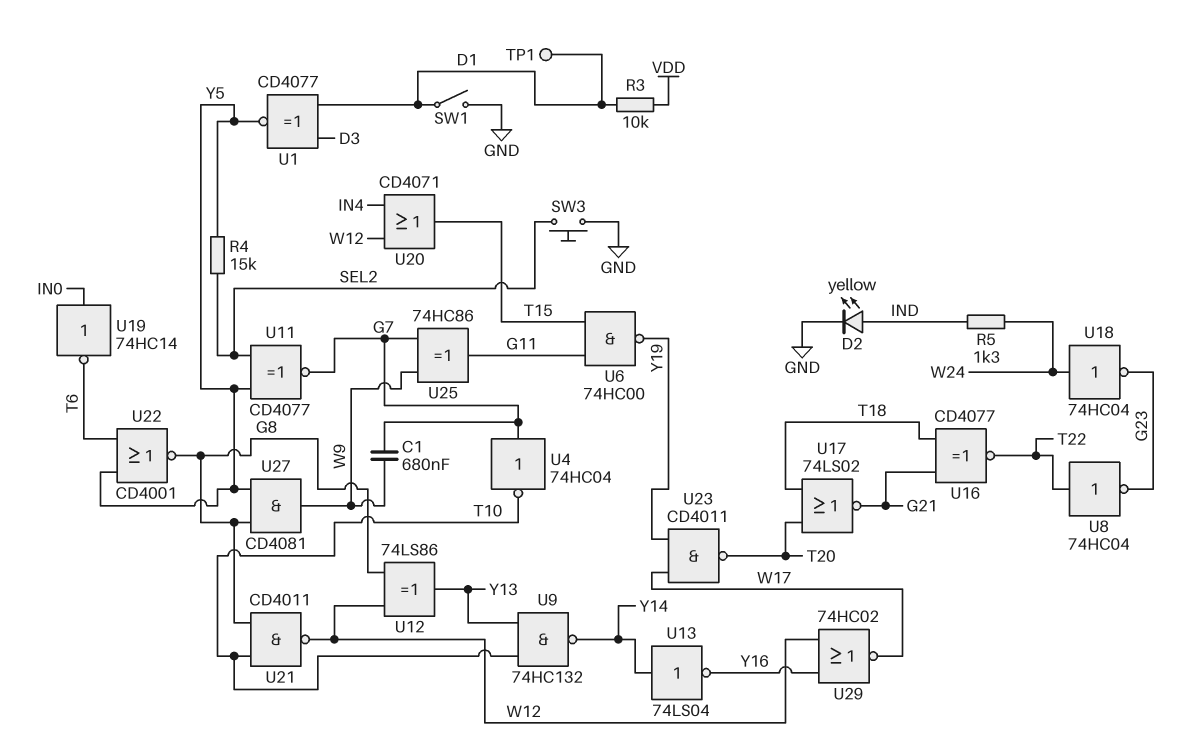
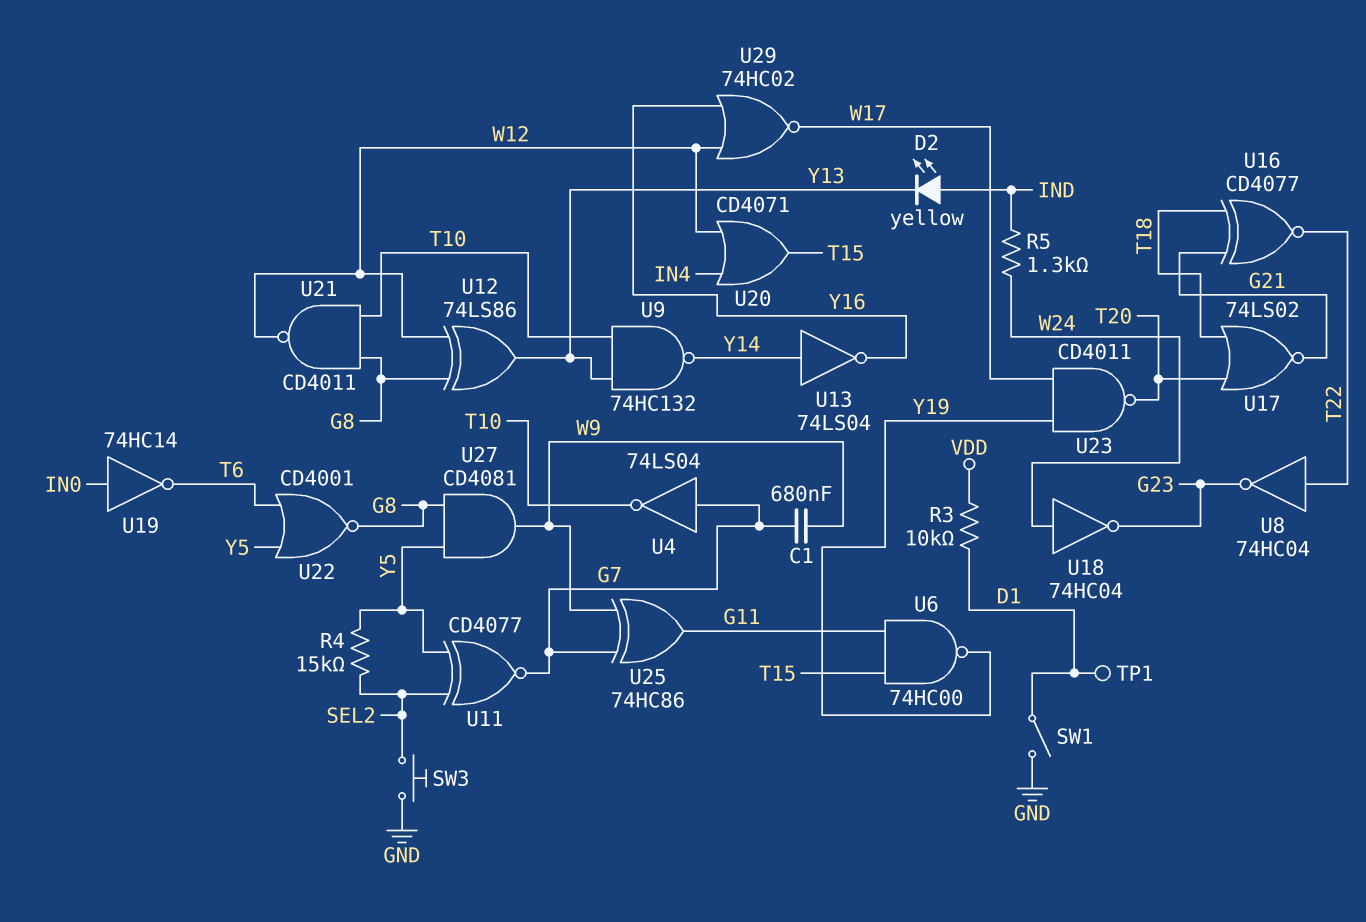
D2: LED yellow (A IND, K GND) -> LED yellow (A IND, K Y13)
U1: XNOR CD4077 (in D1, in D3, out Y5) -> none
U4: NOT 74HC04 (in G7, out T10) -> NOT 74LS04 (in G7, out T10)

